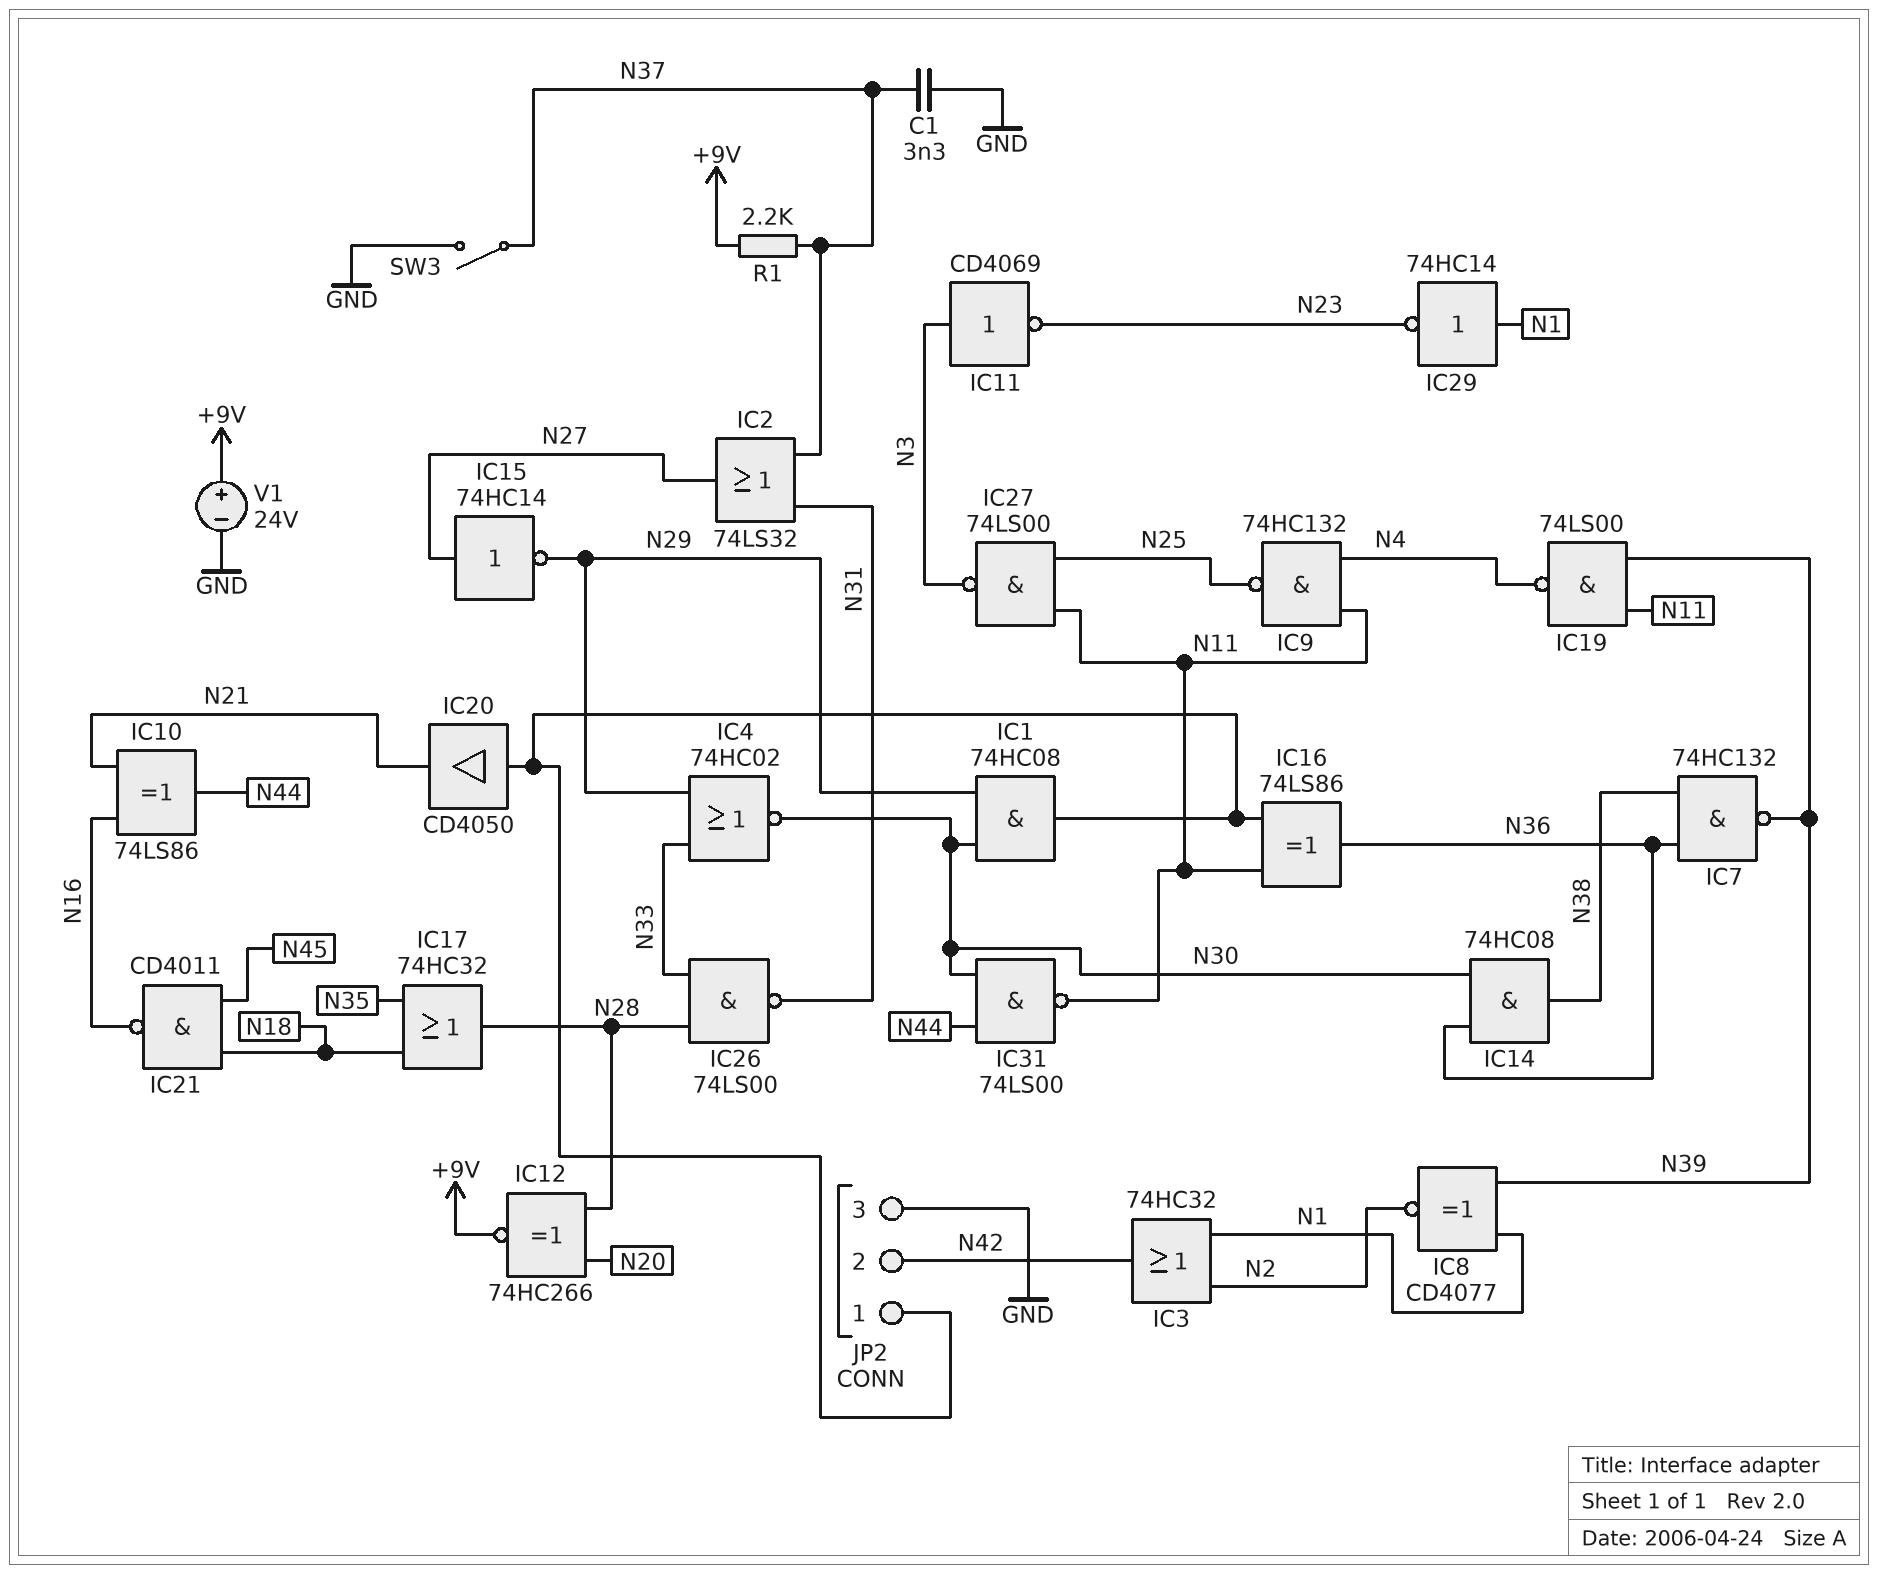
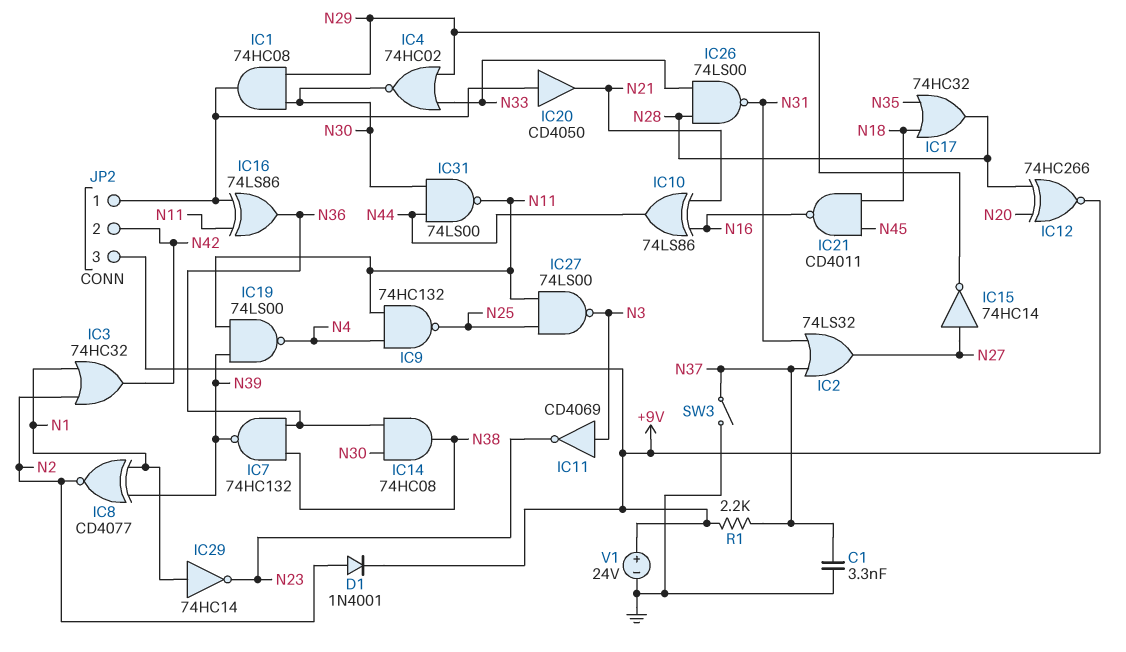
D1: none -> diode 1N4001 (A N2, K +9V)
JP2 pin 3: GND -> +9V

